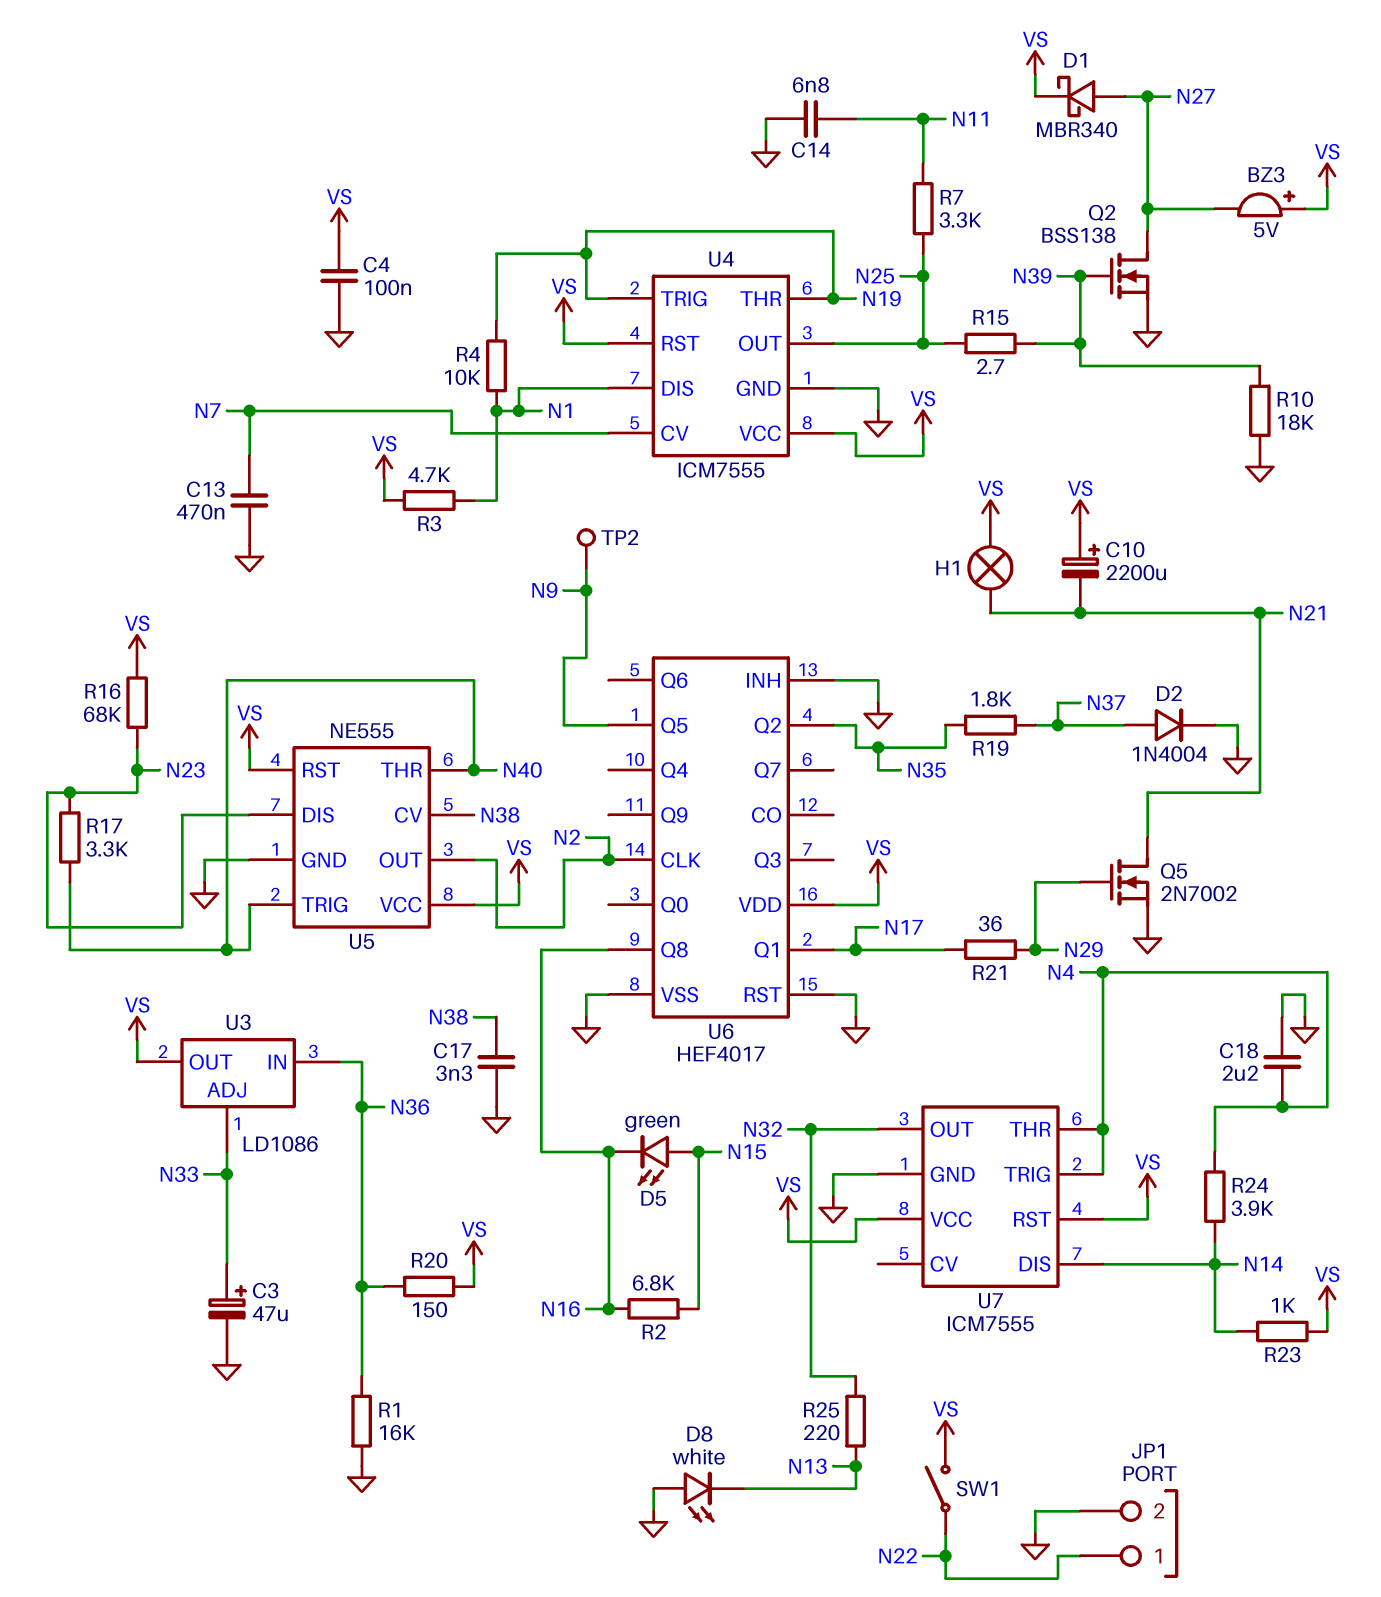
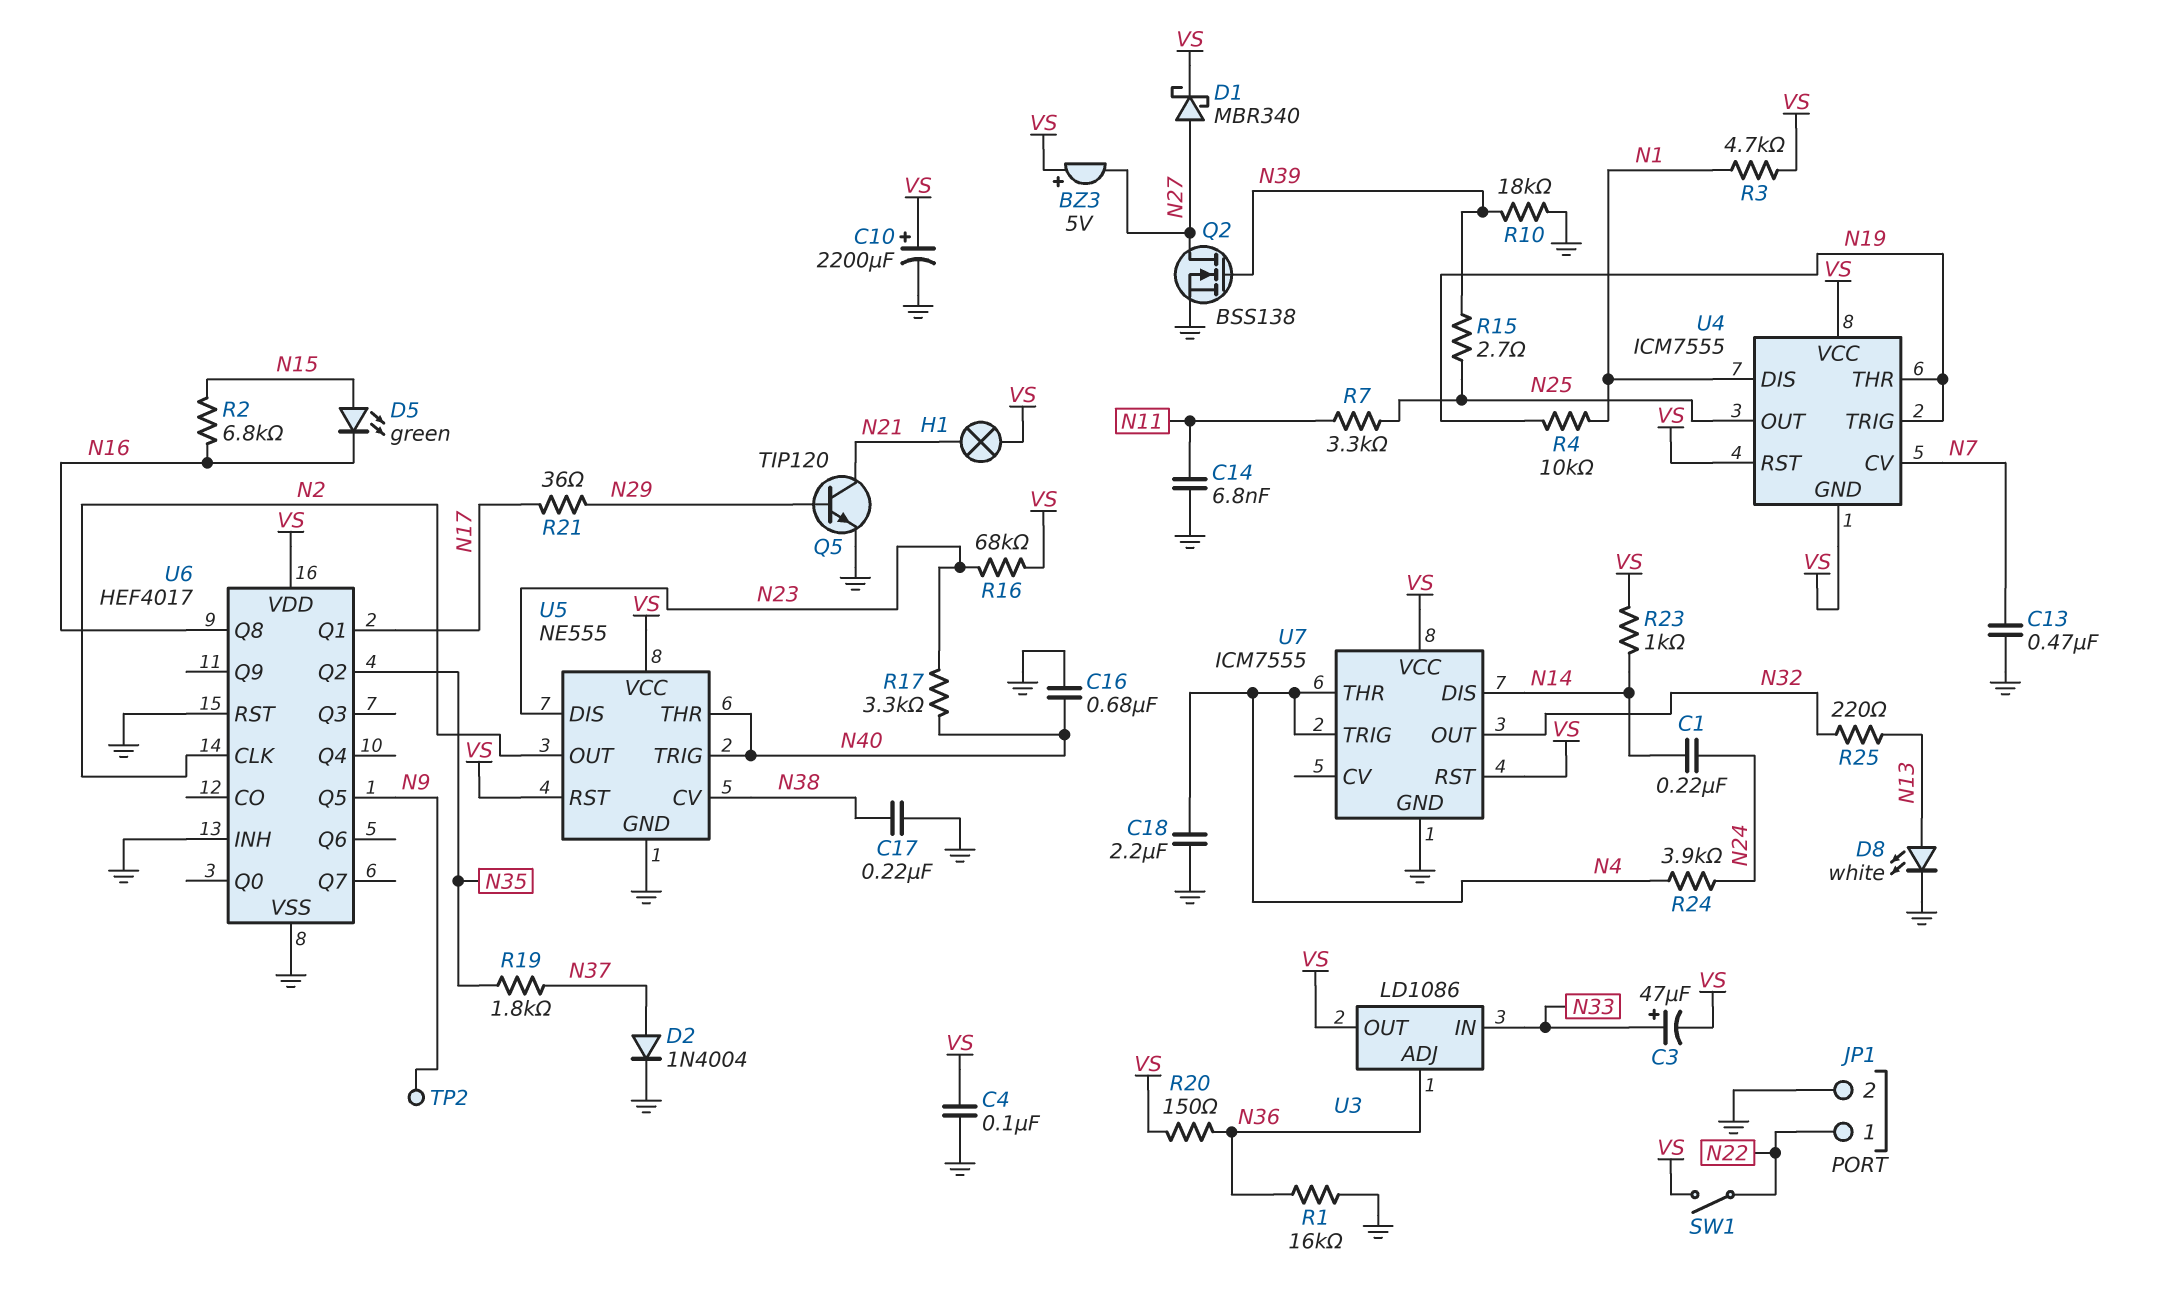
C1: none -> 220nF (N14, N24)
C3: 47uF (plus N33, minus GND) -> 47uF (plus N33, minus VS)
C10: 2200uF (plus VS, minus N21) -> 2200uF (plus VS, minus GND)
C16: none -> 680nF (GND, N40)
C17: 3.3nF (GND, N38) -> 220nF (GND, N38)
D8: LED white (A GND, K N13) -> LED white (A N13, K GND)
Q5: NMOS 2N7002 (G N29, D N21, S GND) -> NPN TIP120 (B N29, C N21, E GND)
R24: 3.9k (N4, N14) -> 3.9k (N4, N24)
U3 pin ADJ: N33 -> N36
U3 pin IN: N36 -> N33
U4 pin GND: GND -> VS

